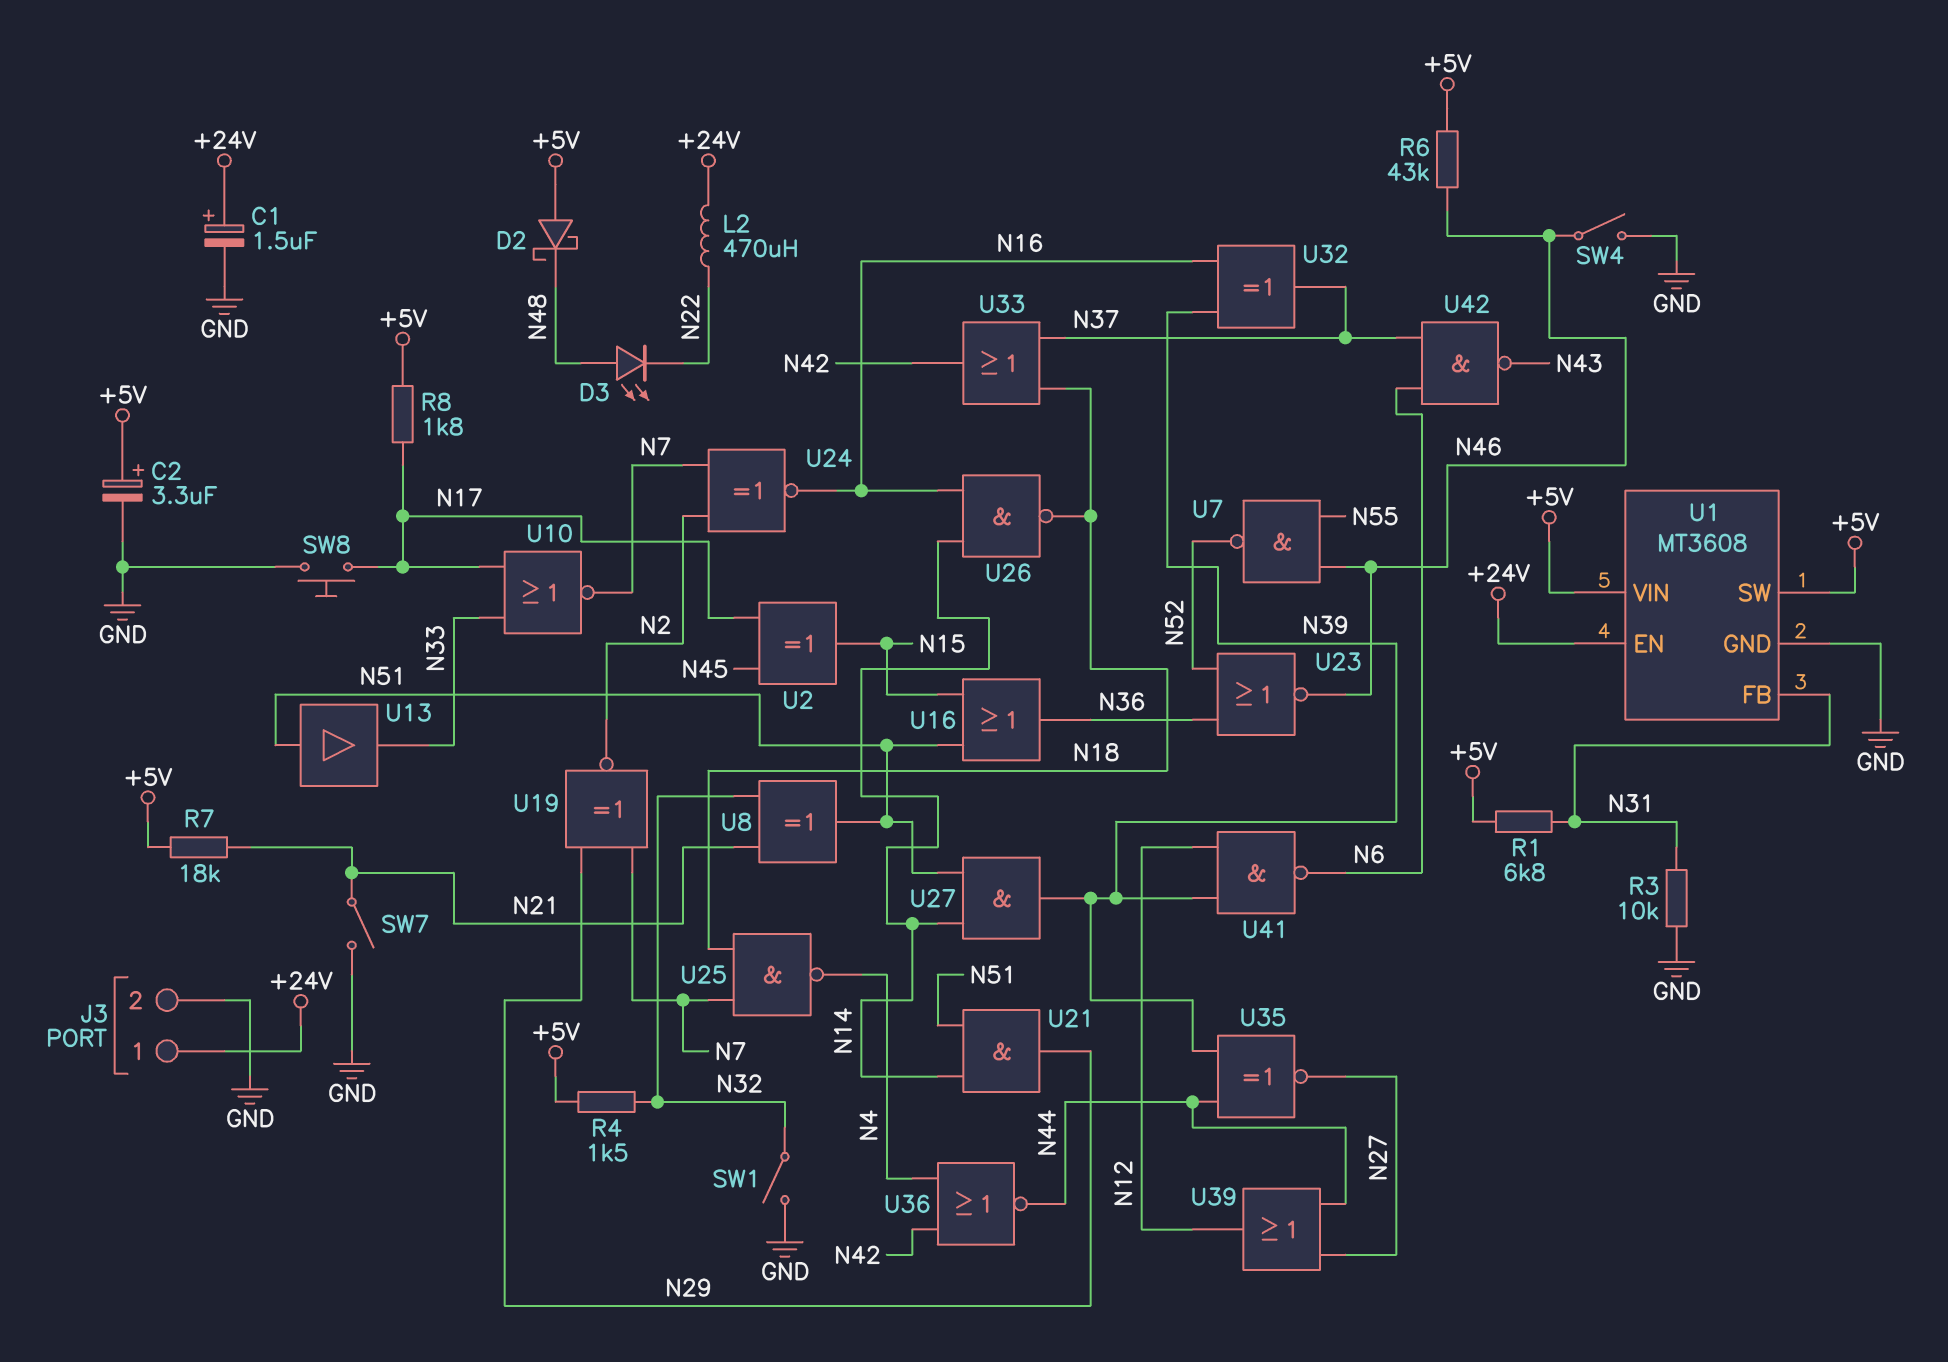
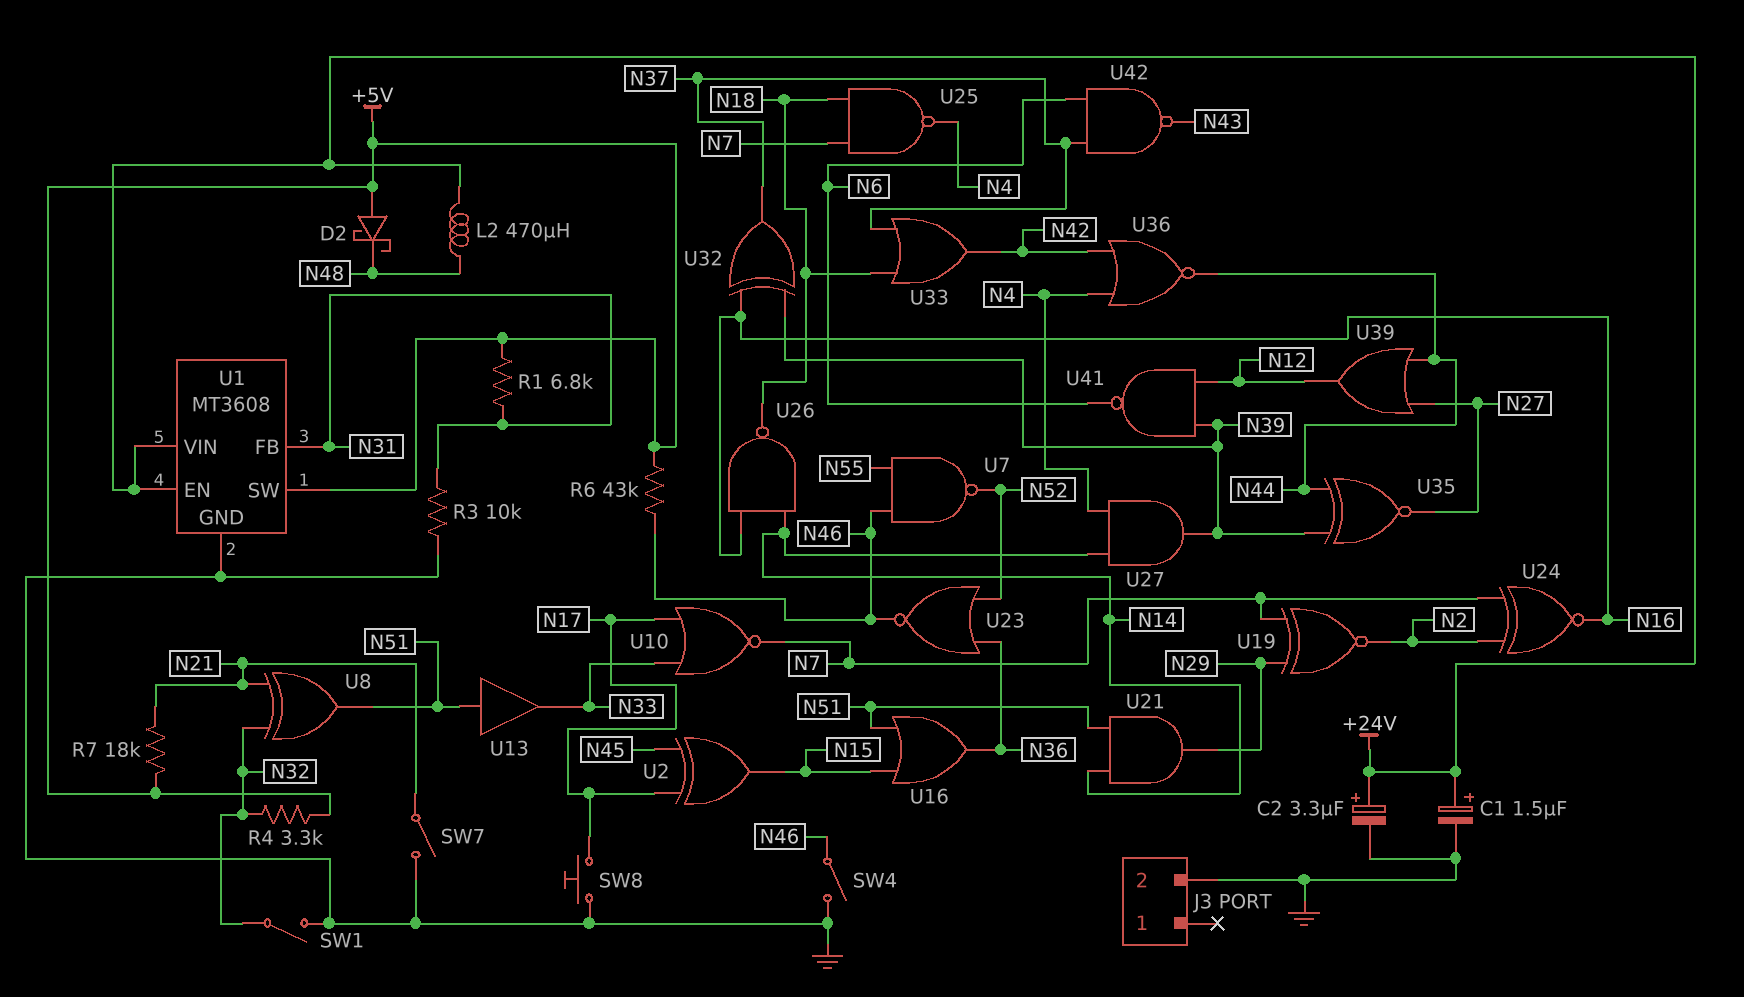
C2: 3.3uF (plus +5V, minus GND) -> 3.3uF (plus +24V, minus GND)
D3: LED (A N48, K N22) -> none
J3 pin 1: +24V -> none
L2: 470uH (+24V, N22) -> 470uH (+24V, N48)
R4: 1.5k (+5V, N32) -> 3.3k (+5V, N32)
R8: 1.8k (+5V, N17) -> none
U1 pin VIN: +5V -> +24V
U27: AND (in N14, in N51, out N39) -> AND (in N4, in N14, out N39)

